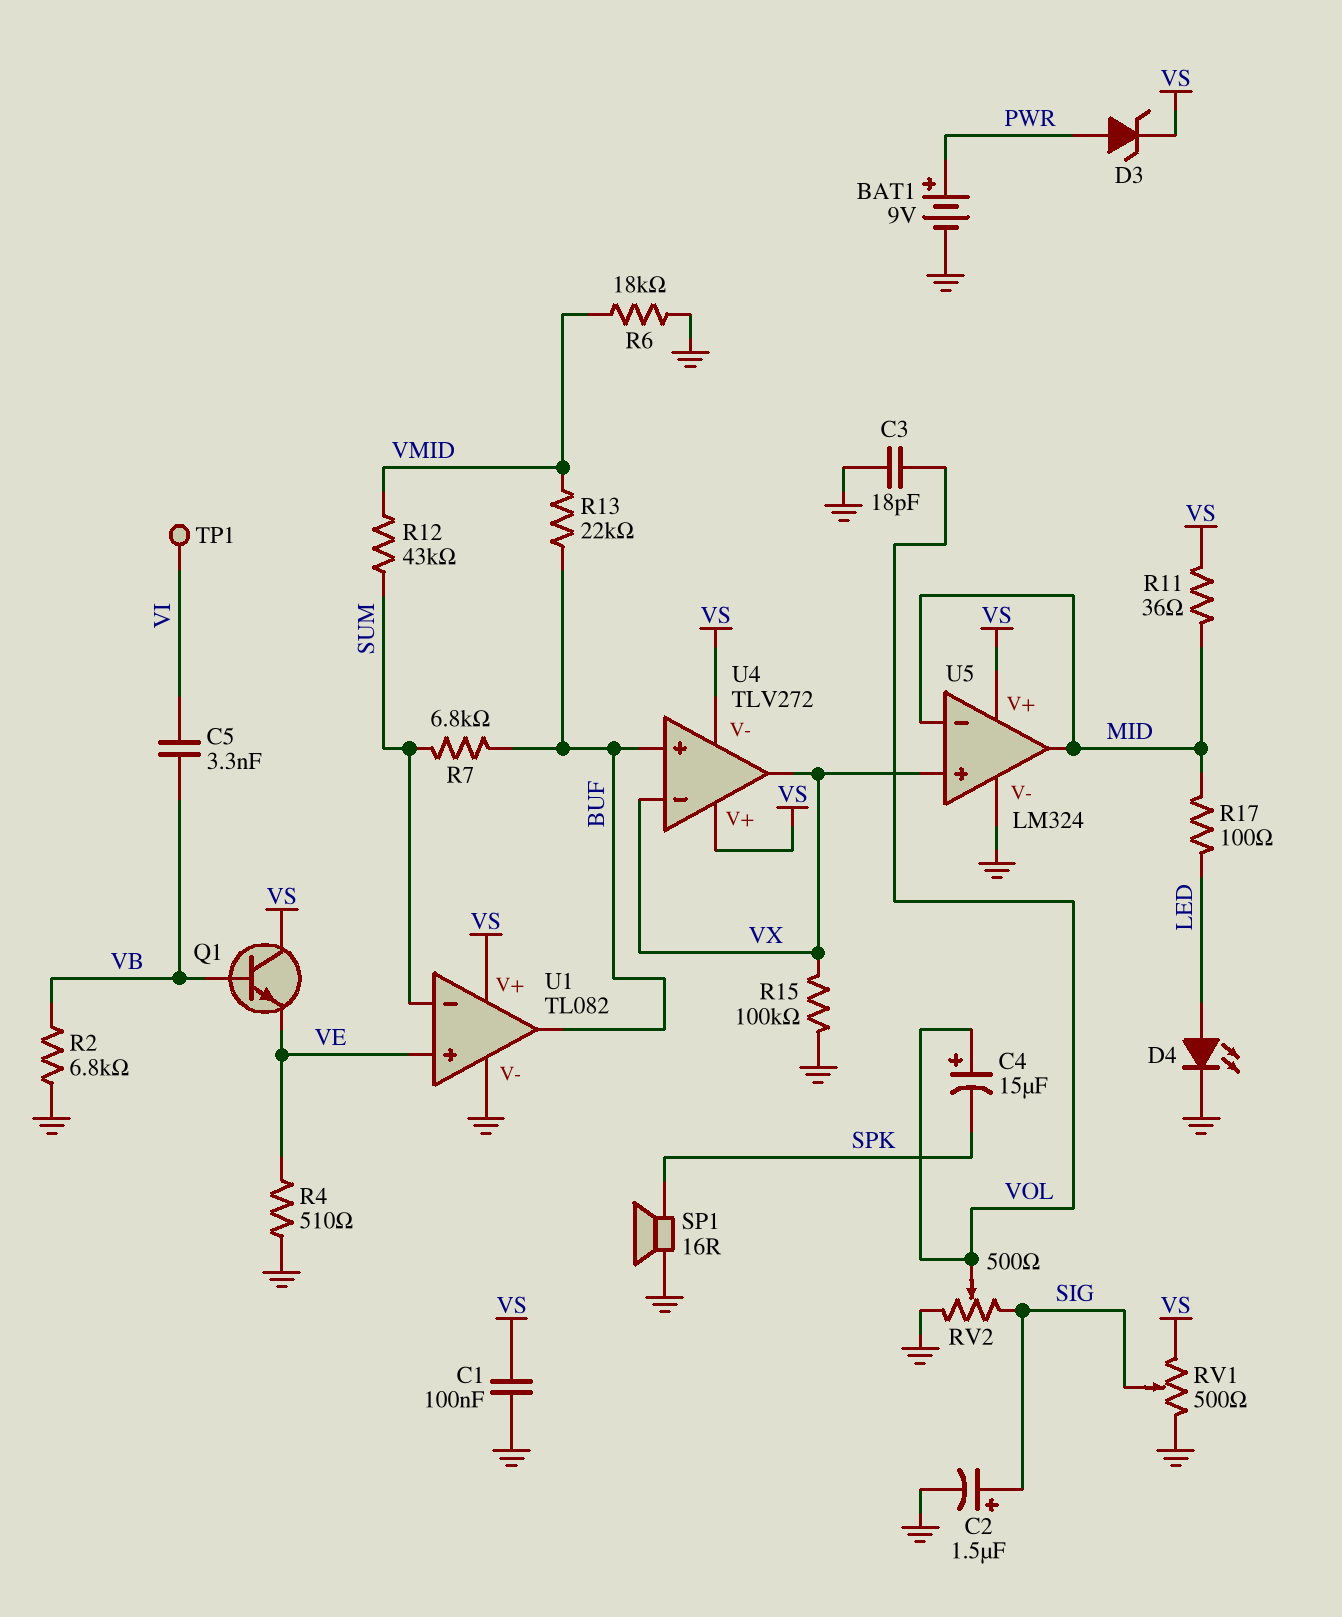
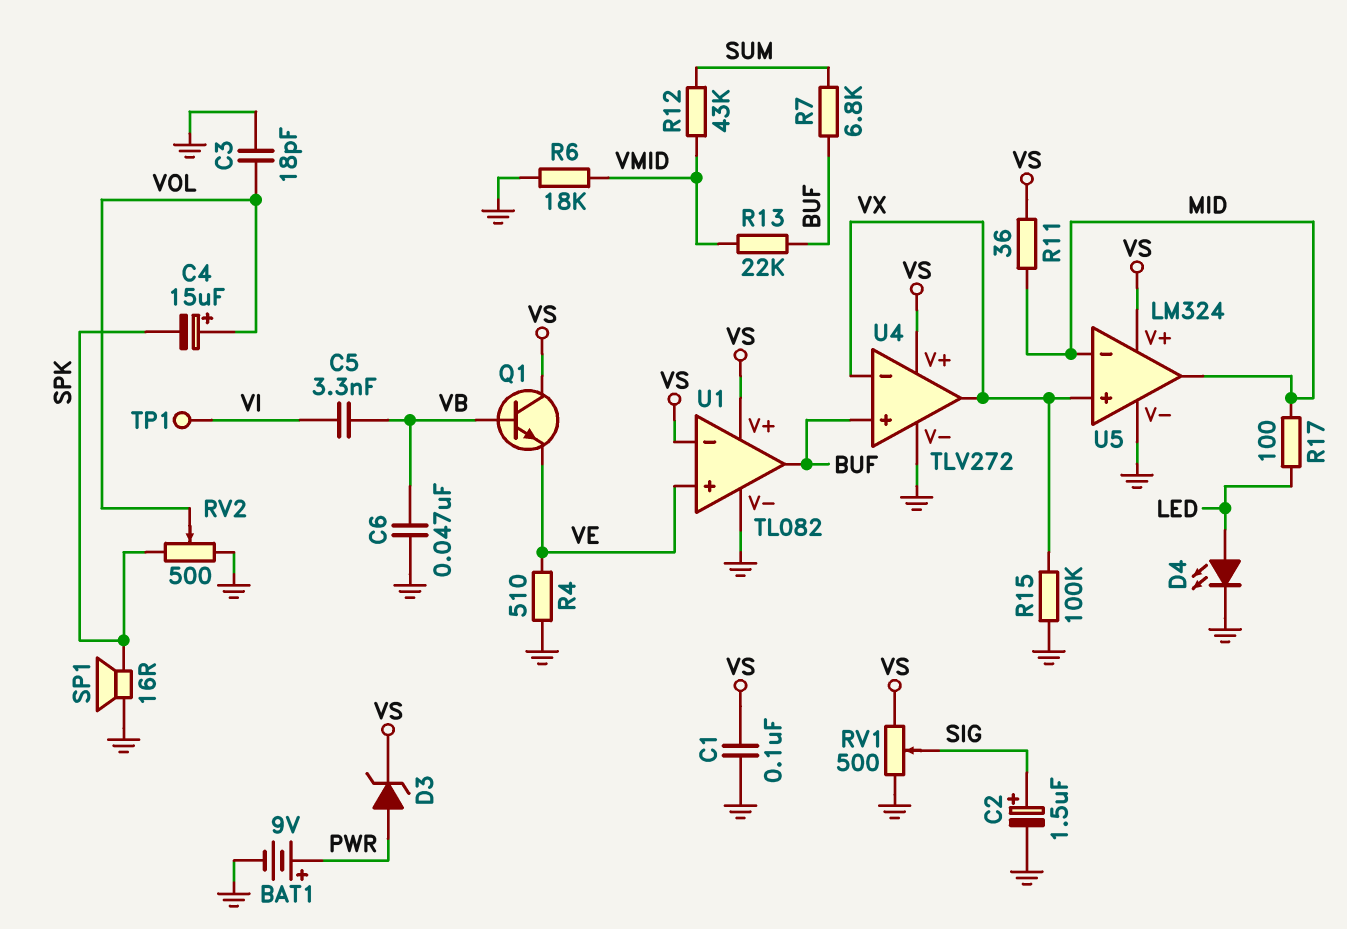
C6: none -> 47nF (GND, VB)
R2: 6.8k (GND, VB) -> none
RV2: 500 (GND, SIG, wiper VOL) -> 500 (GND, SPK, wiper VOL)
U1 pin in-: SUM -> VS
U4 pin V-: VS -> GND

